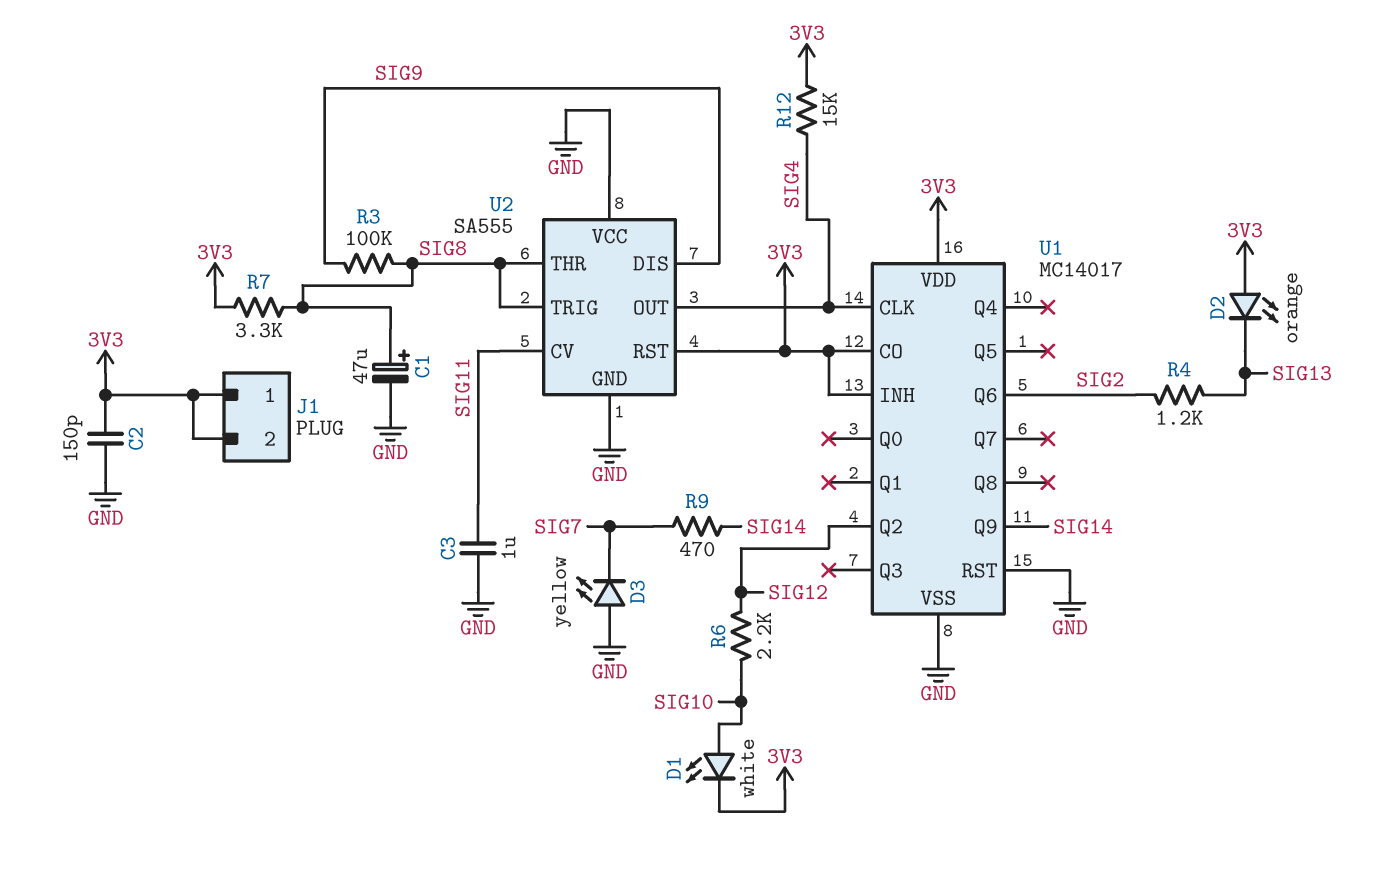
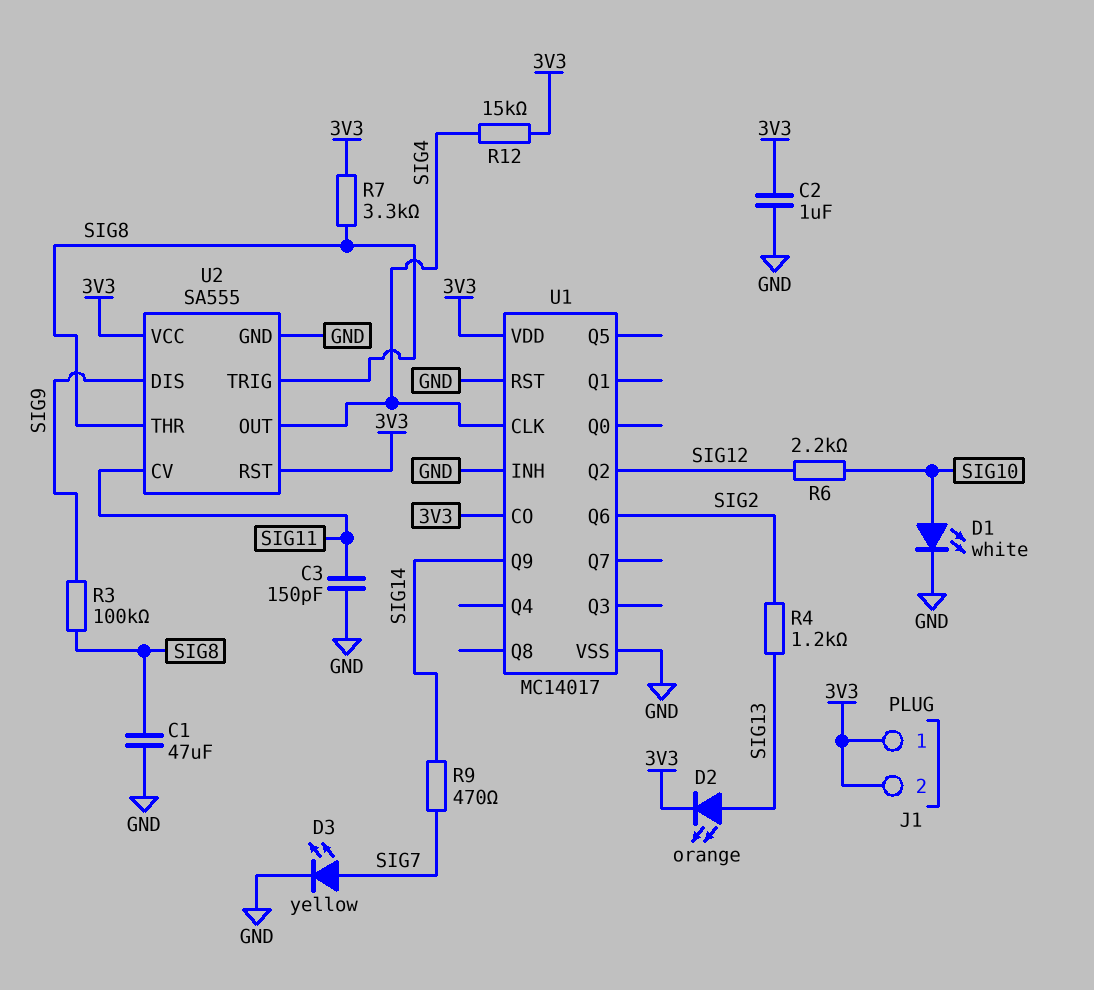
C1: 47uF (plus SIG8, minus GND) -> 47uF (GND, SIG8)
C2: 150pF (3V3, GND) -> 1uF (3V3, GND)
C3: 1uF (GND, SIG11) -> 150pF (GND, SIG11)
D1: LED white (A SIG10, K 3V3) -> LED white (A SIG10, K GND)
D2: LED orange (A 3V3, K SIG13) -> LED orange (A SIG13, K 3V3)
D3: LED yellow (A GND, K SIG7) -> LED yellow (A SIG7, K GND)
U1 pin INH: 3V3 -> GND
U2 pin VCC: GND -> 3V3

